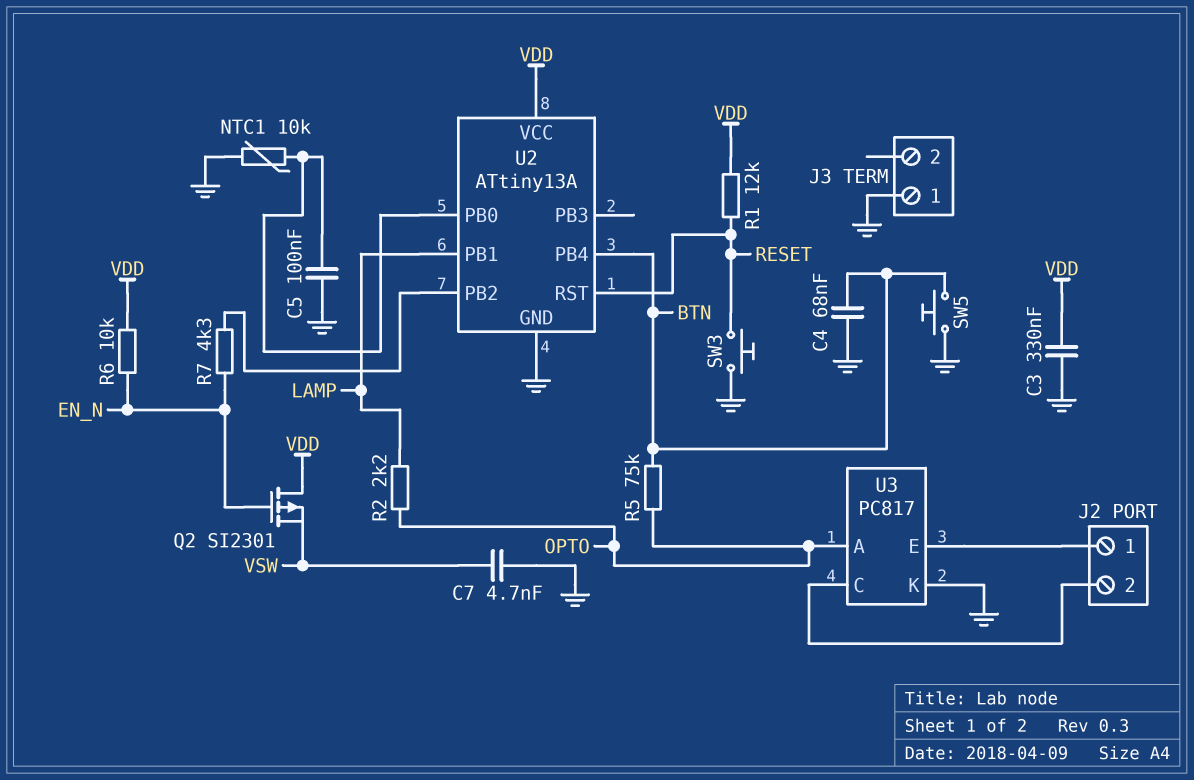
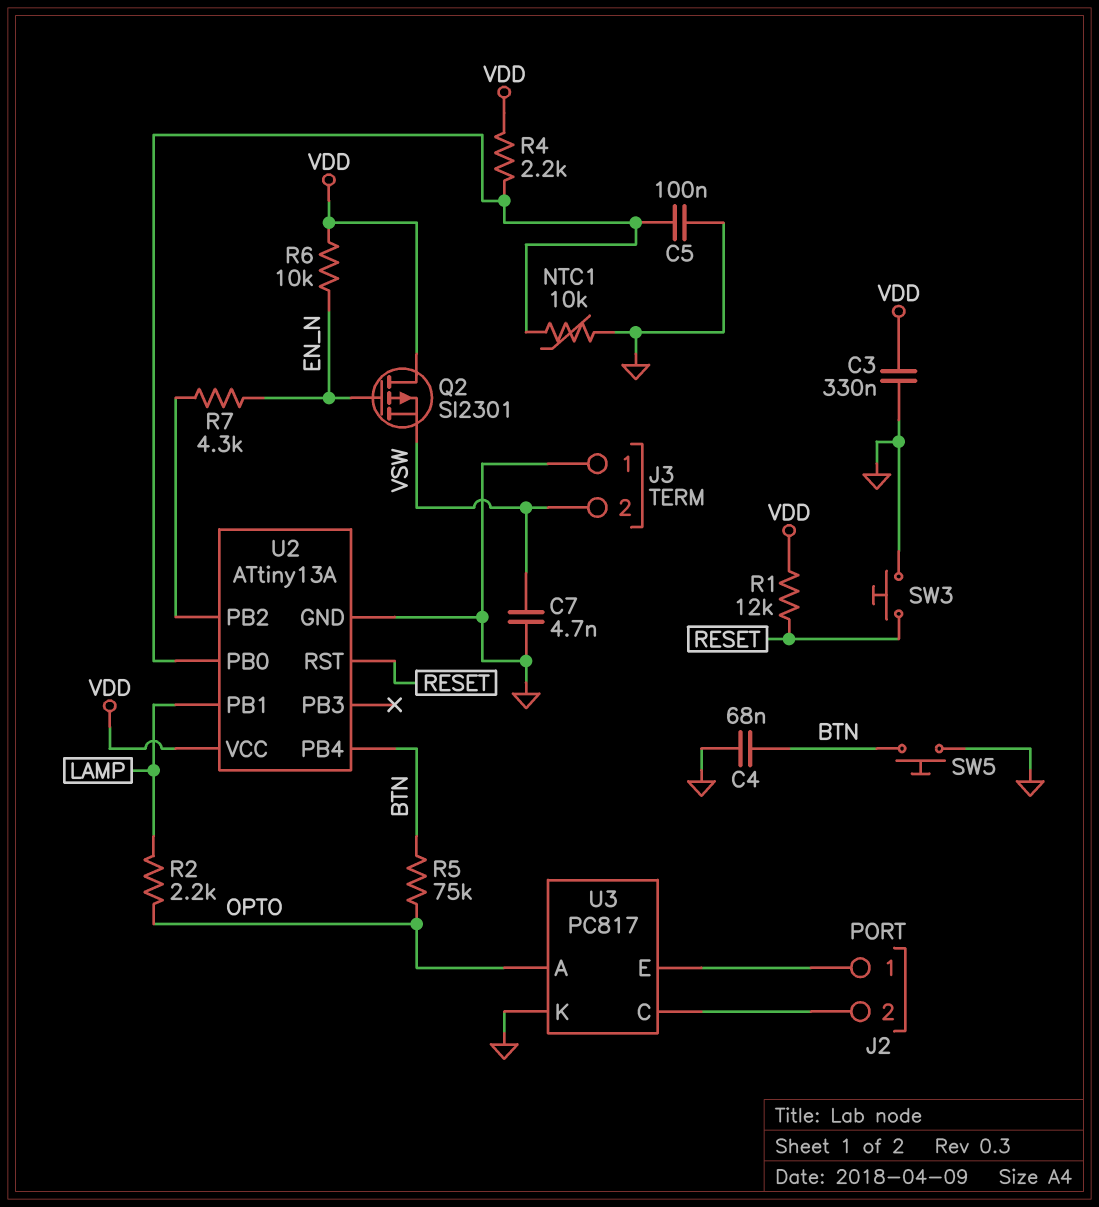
J3 pin 2: none -> VSW
R4: none -> 2.2k (U2/PB0, VDD)

